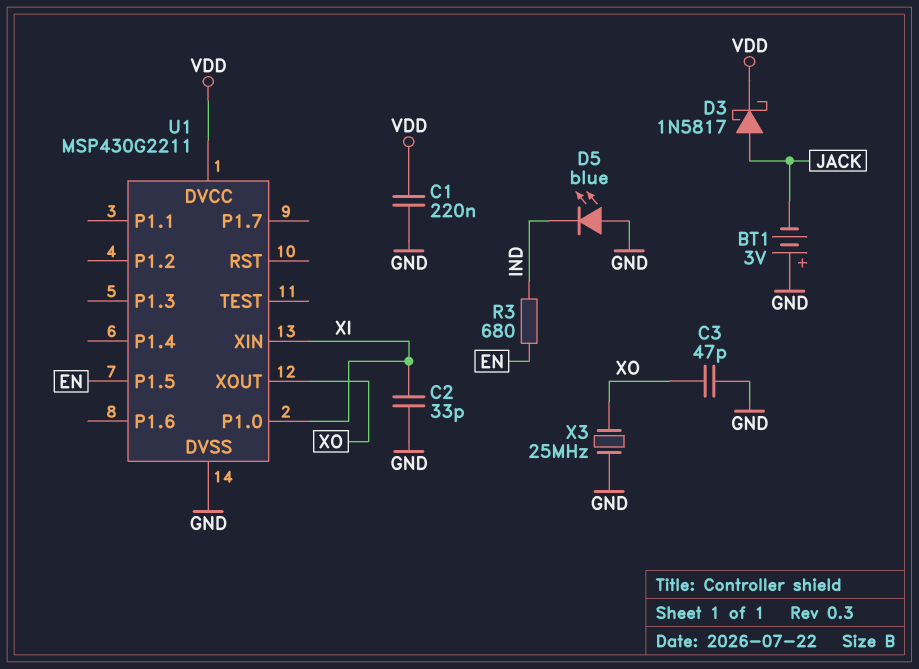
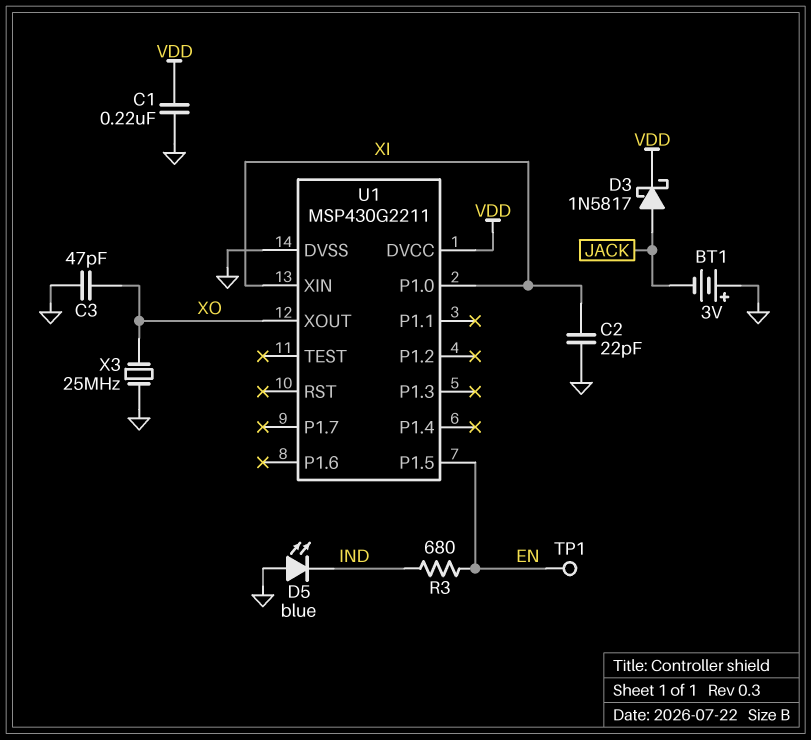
C2: 33pF (GND, XI) -> 22pF (GND, XI)
TP1: none -> test point (EN)

